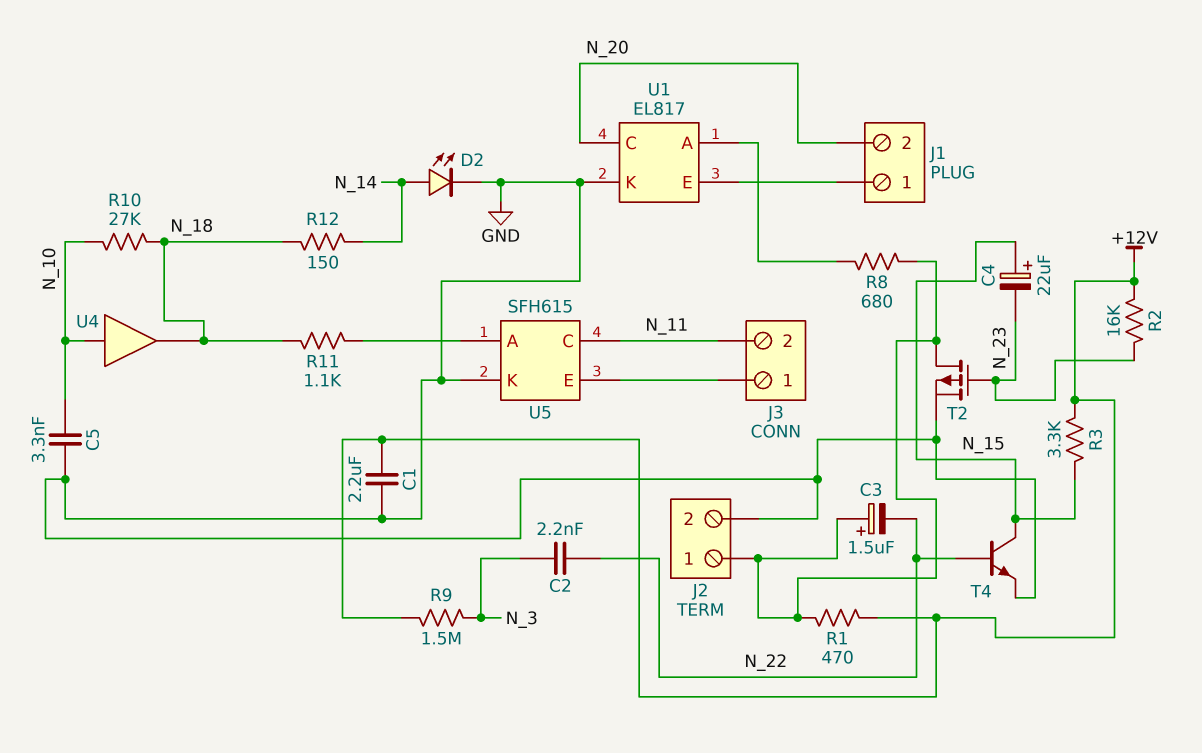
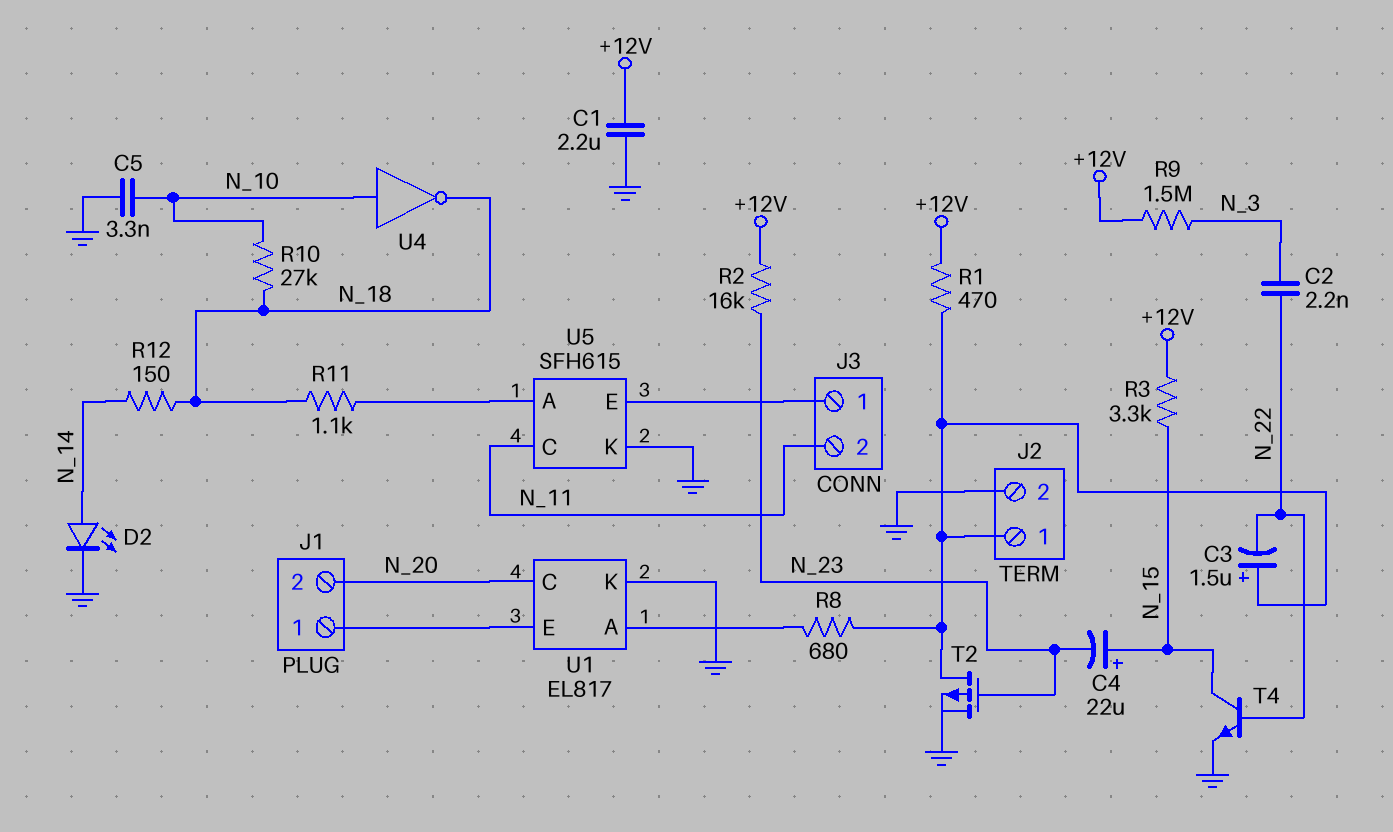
U4: buffer (in N_10, out N_18) -> NOT (in N_10, out N_18)

